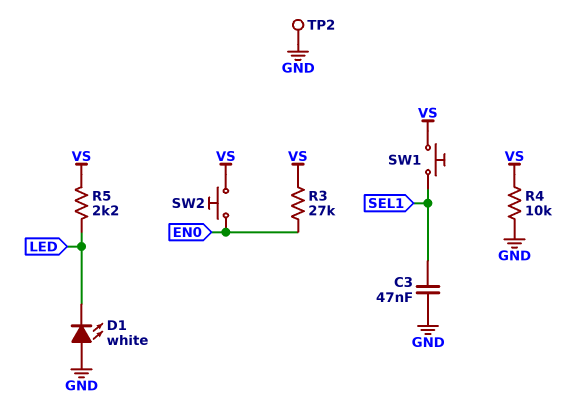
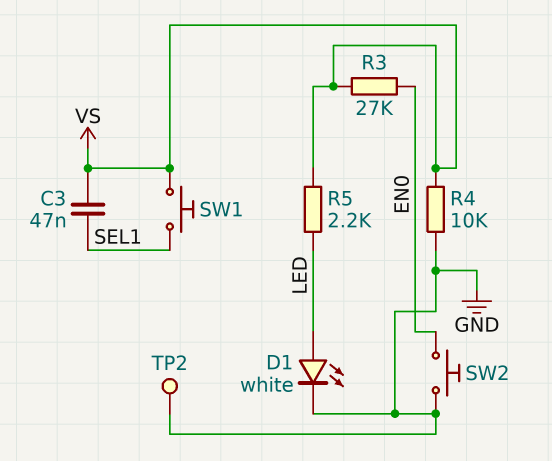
C3: 47nF (GND, SEL1) -> 47nF (SEL1, VS)
D1: LED white (A GND, K LED) -> LED white (A LED, K GND)
SW2: button (EN0, VS) -> button (EN0, GND)

